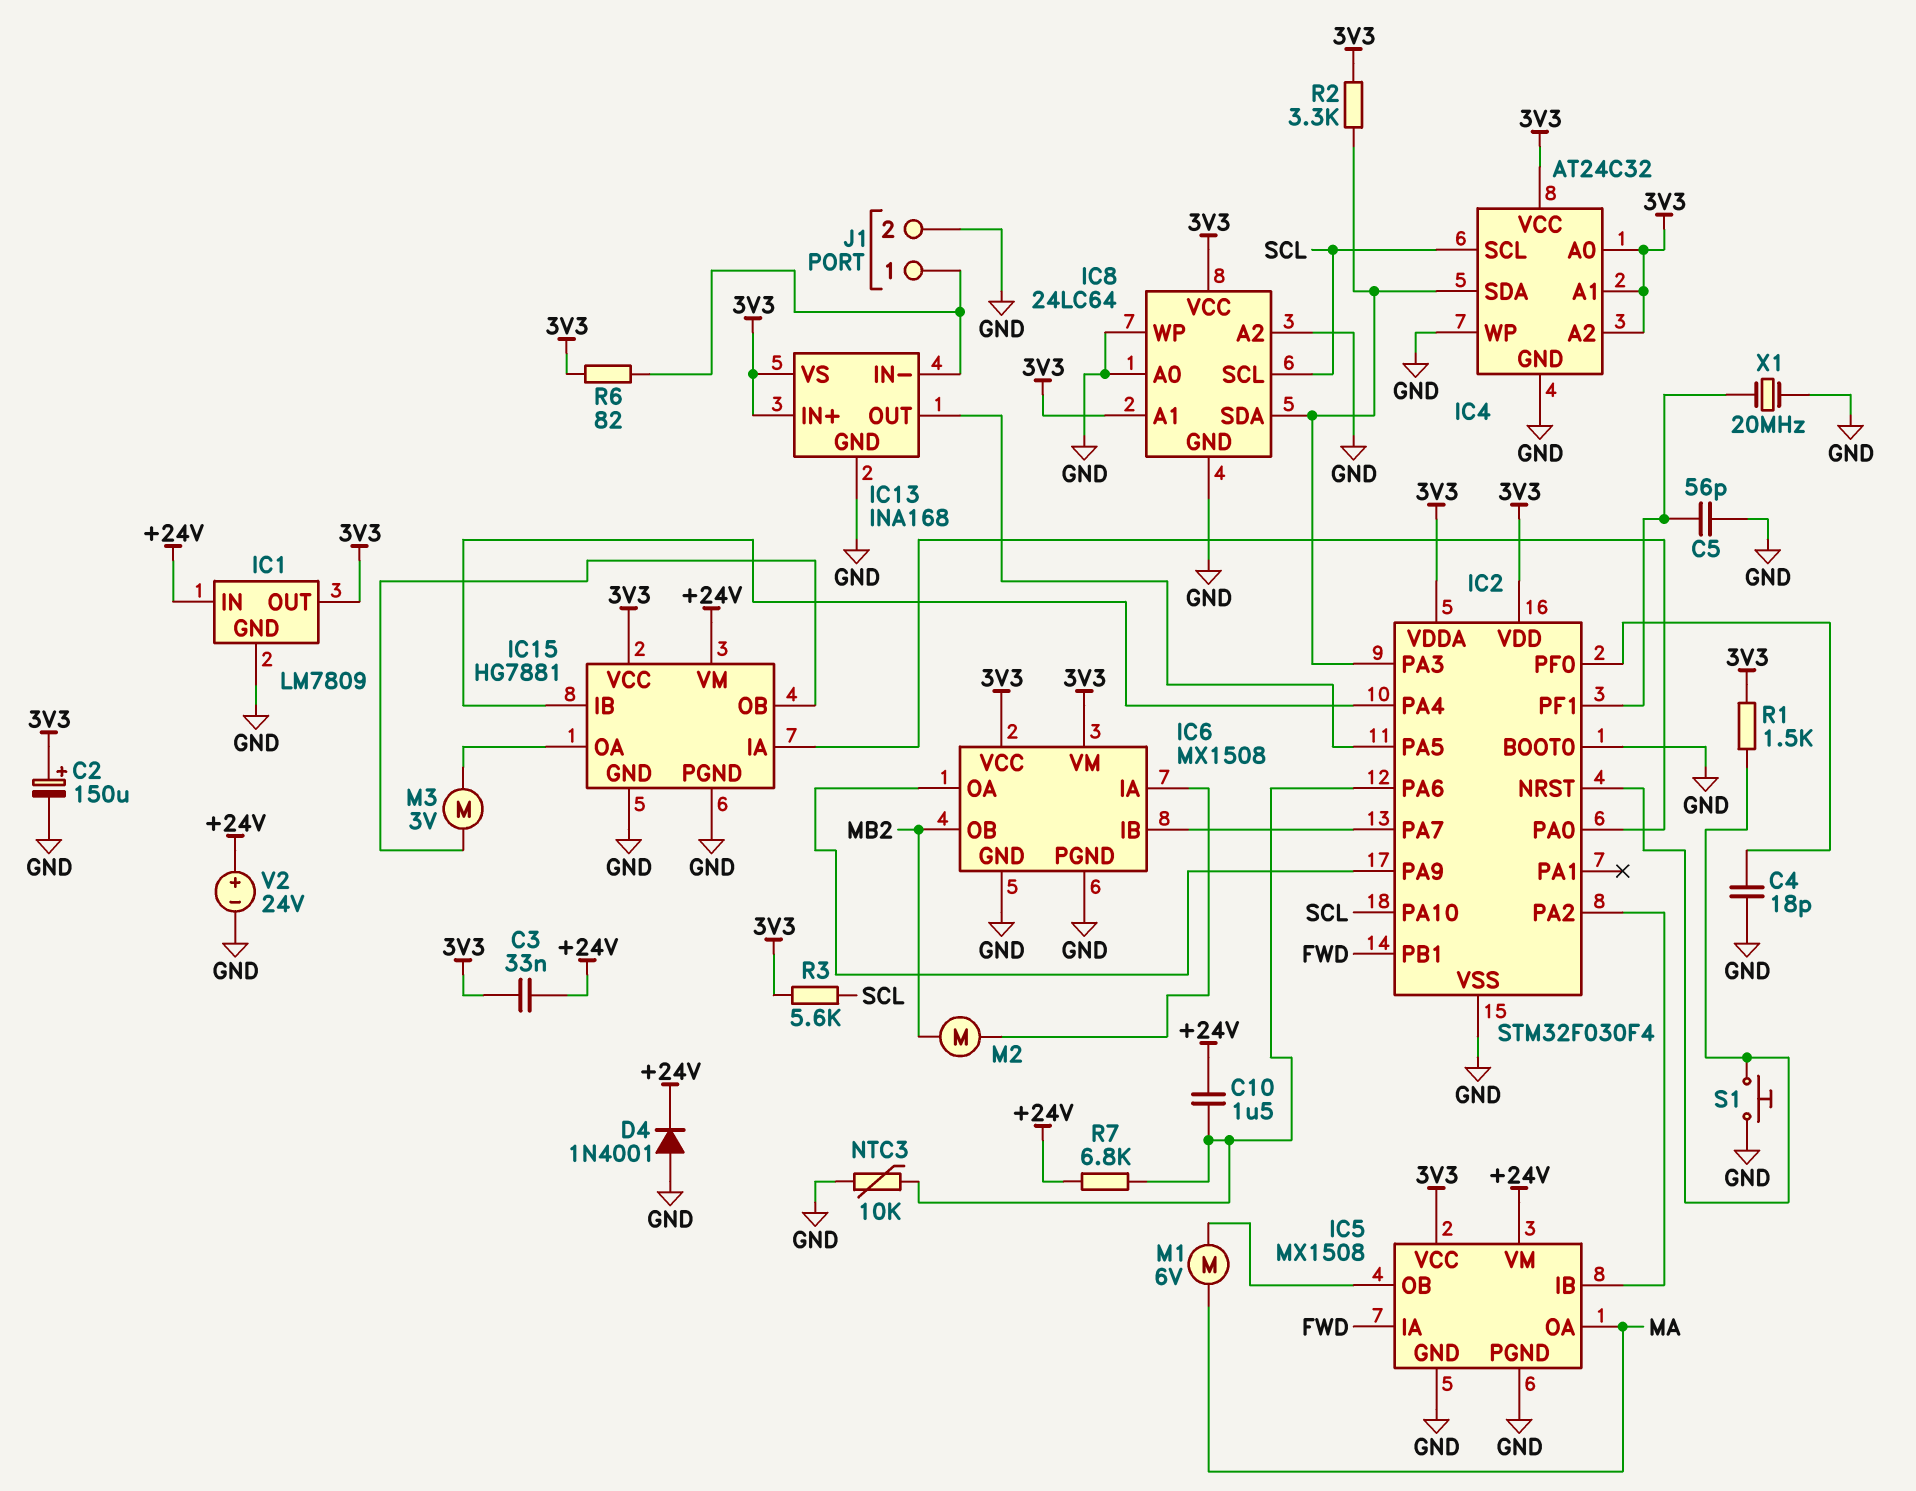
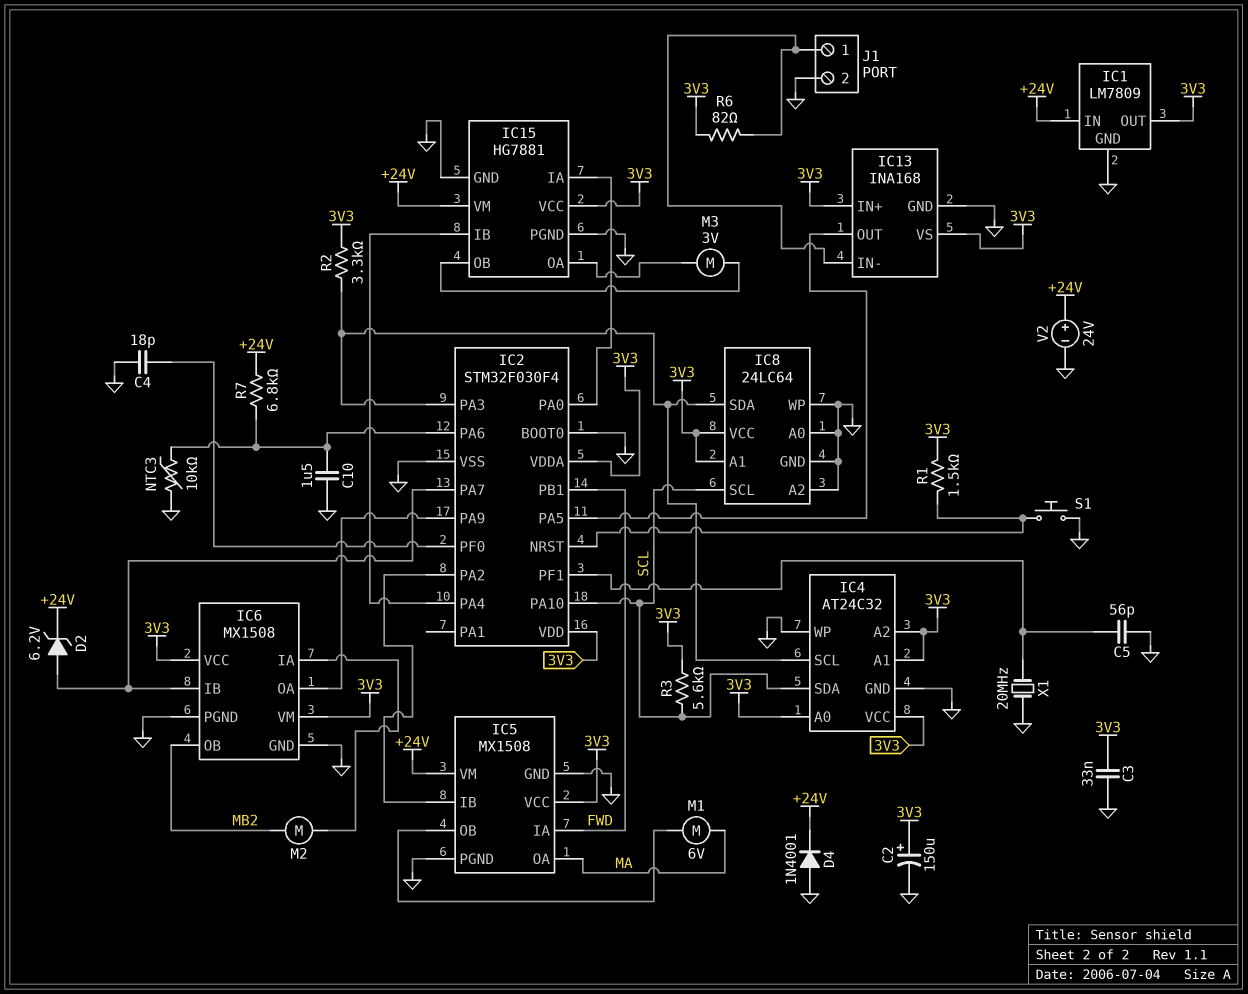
C3: 33nF (+24V, 3V3) -> 33nF (3V3, GND)
C10: 1.5uF (+24V, IC2/PA6) -> 1.5uF (GND, IC2/PA6)
D2: none -> zener 6.2V (A IC2/PA7, K +24V)
IC4 pin SCL: SCL -> IC2/PA3
IC4 pin SDA: IC2/PA3 -> SCL

